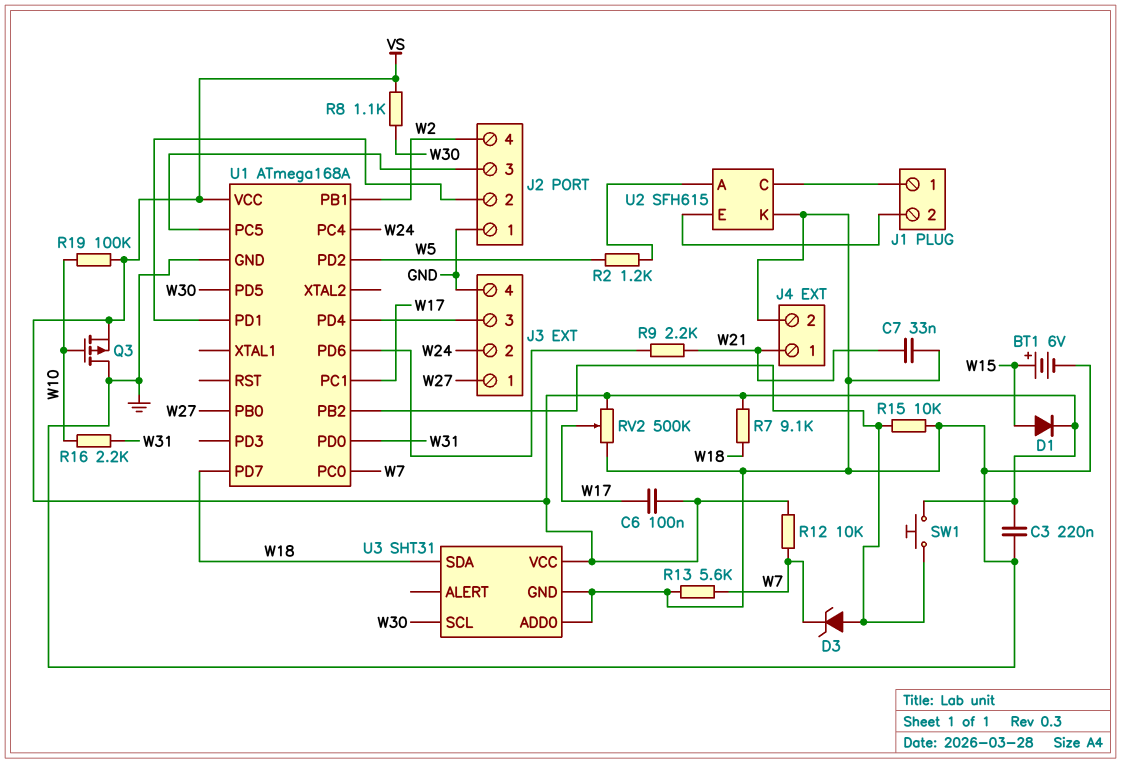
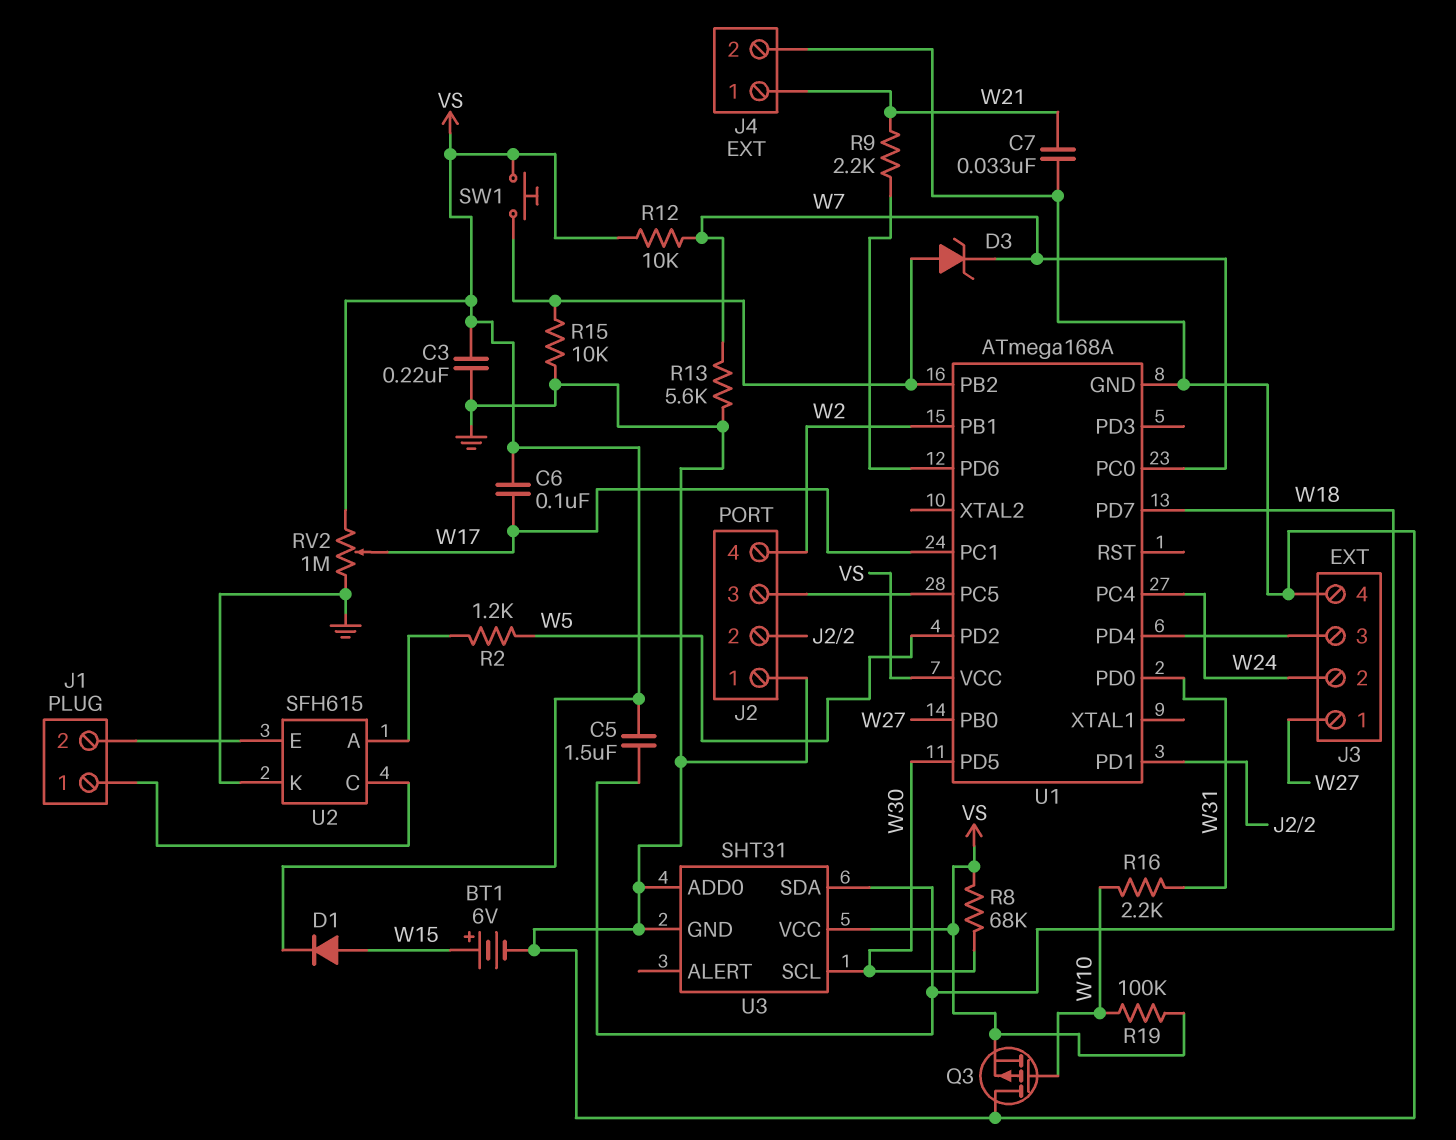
C5: none -> 1.5uF (VS, W18)
R7: 9.1k (VS, W18) -> none
R8: 1.1k (VS, W30) -> 68k (VS, W30)
RV2: 500k (GND, VS, wiper W17) -> 1M (GND, VS, wiper W17)

